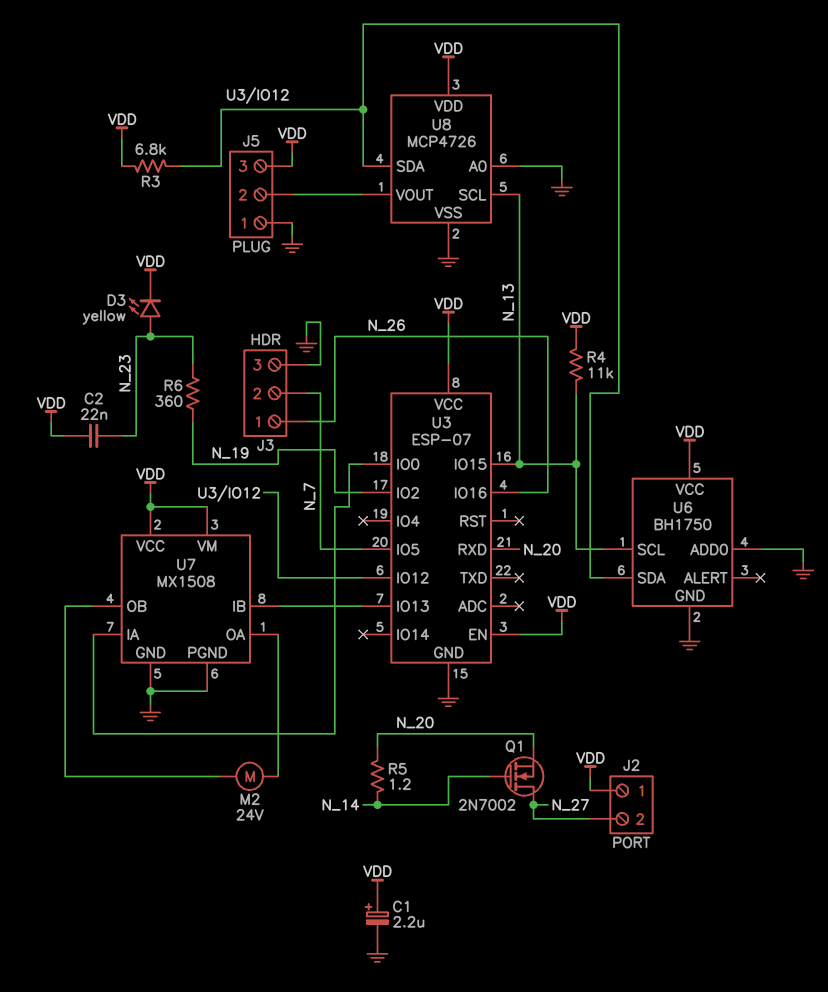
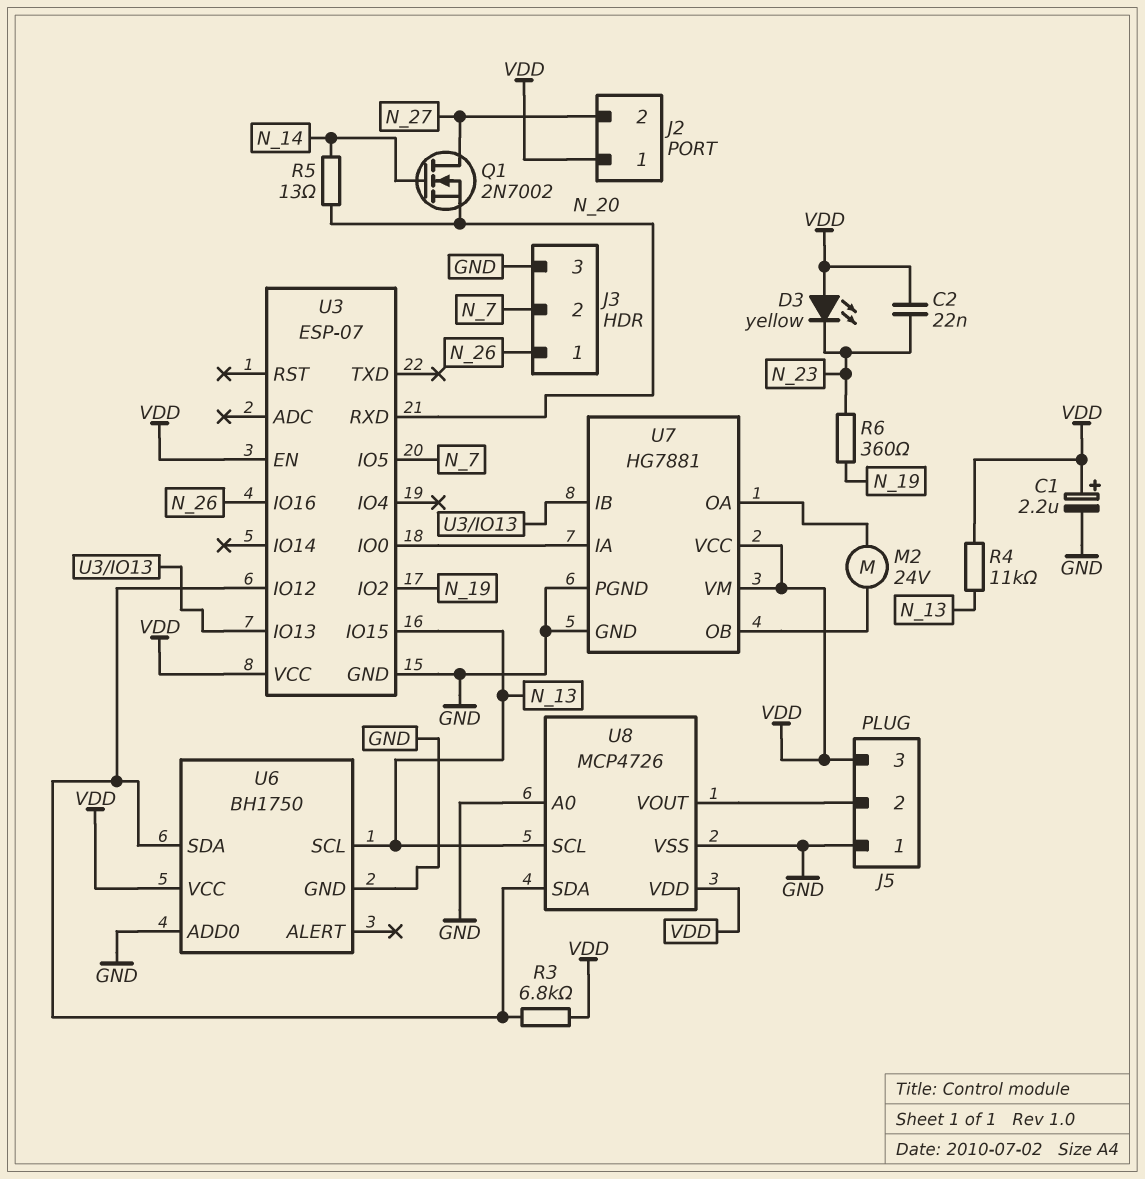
D3: LED yellow (A N_23, K VDD) -> LED yellow (A VDD, K N_23)
R5: 1.2 (N_14, N_20) -> 13 (N_14, N_20)
U7: MX1508 -> HG7881

